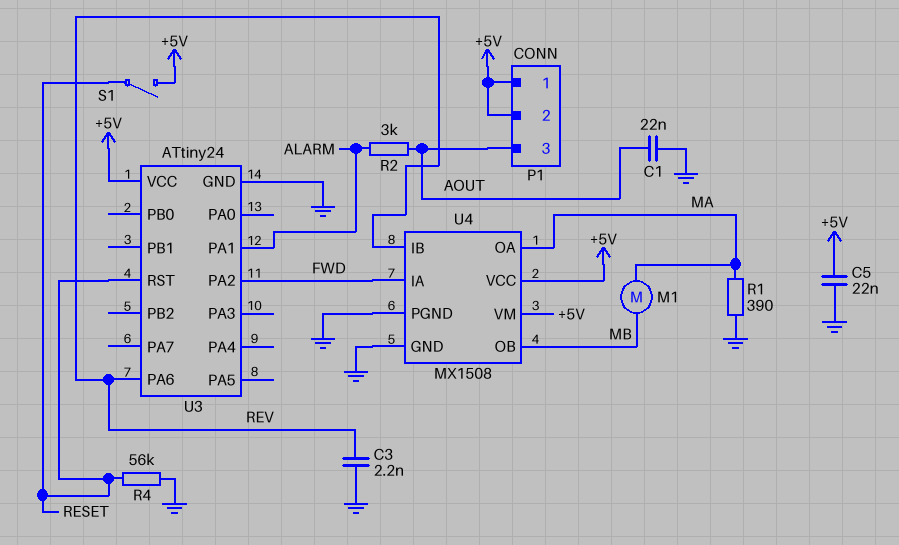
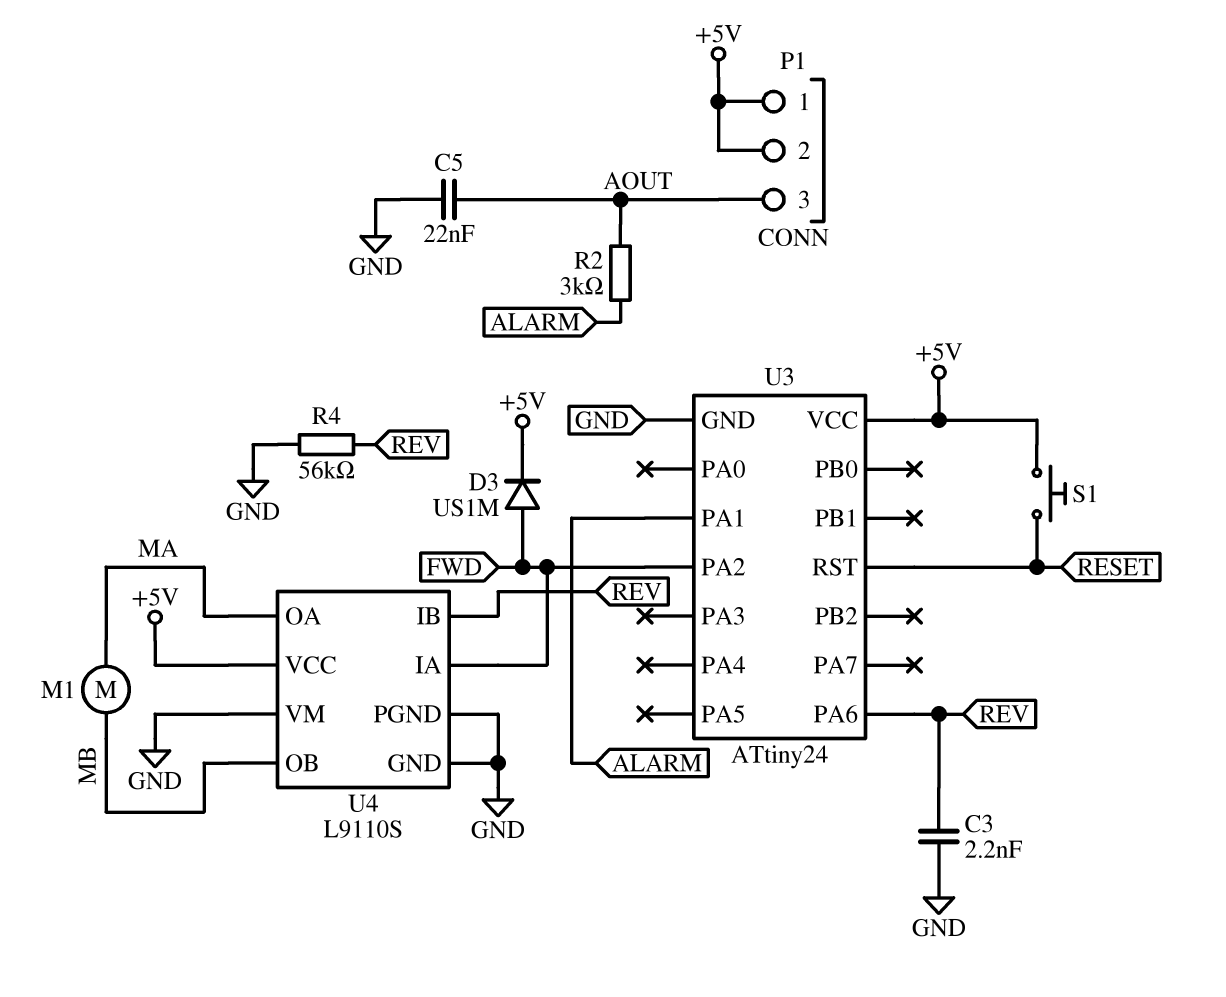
C1: 22nF (AOUT, GND) -> none
C5: 22nF (+5V, GND) -> 22nF (AOUT, GND)
D3: none -> diode US1M (A FWD, K +5V)
R1: 390 (GND, MA) -> none
R4: 56k (GND, RESET) -> 56k (GND, REV)
S1: switch (+5V, RESET) -> button (+5V, RESET)
U4: MX1508 -> L9110S
U4 pin VM: +5V -> GND

